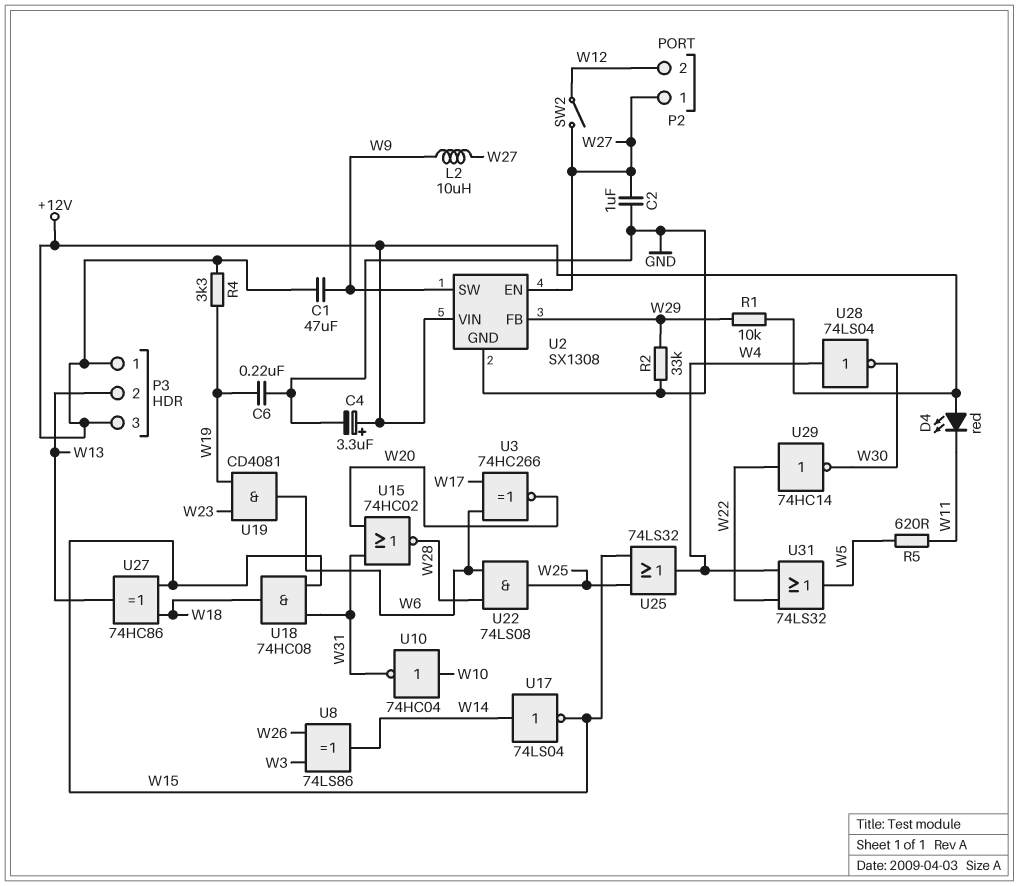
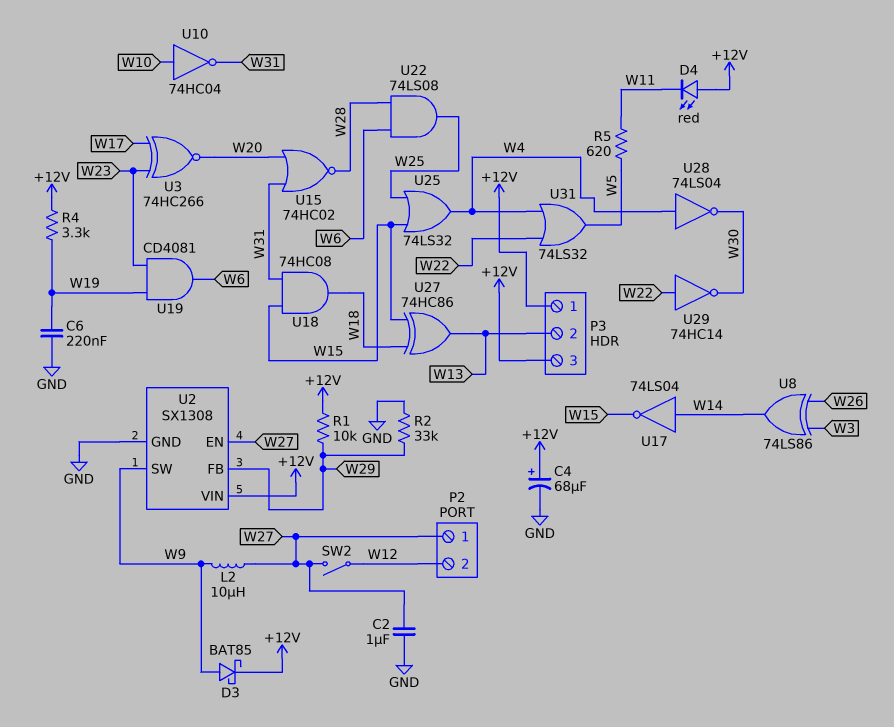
C1: 47uF (+12V, W9) -> none
C4: 3.3uF (plus +12V, minus GND) -> 68uF (plus +12V, minus GND)
D3: none -> schottky BAT85 (A W9, K +12V)
U3: XNOR 74HC266 (in W6, in W17, out W20) -> XNOR 74HC266 (in W17, in W23, out W20)

